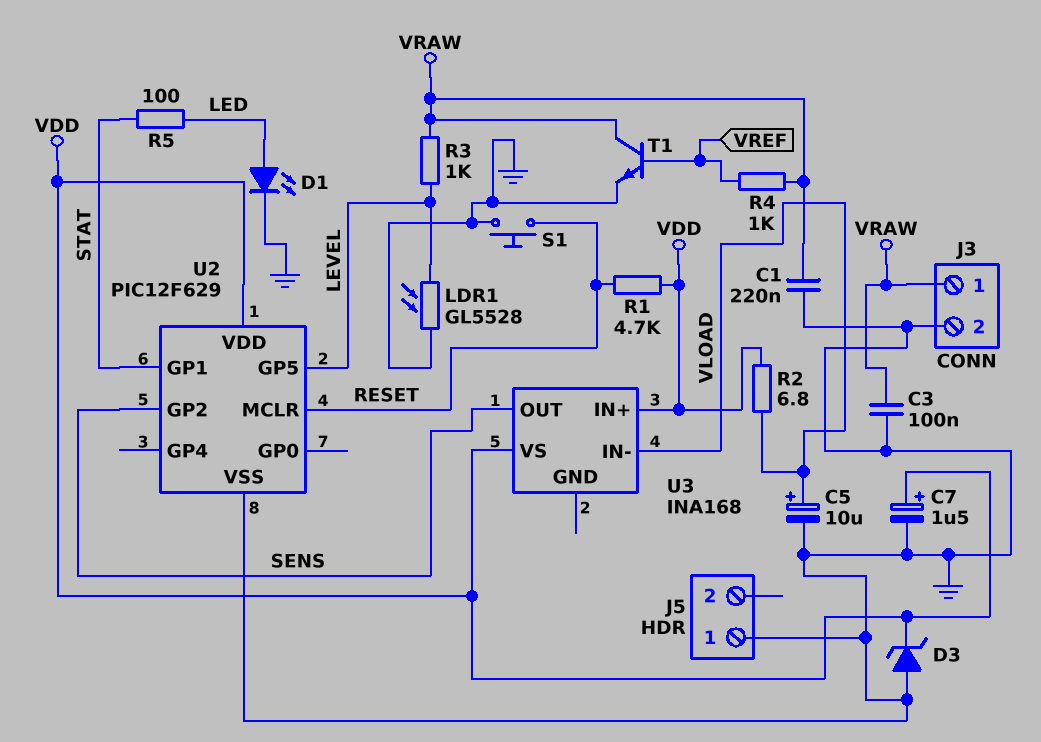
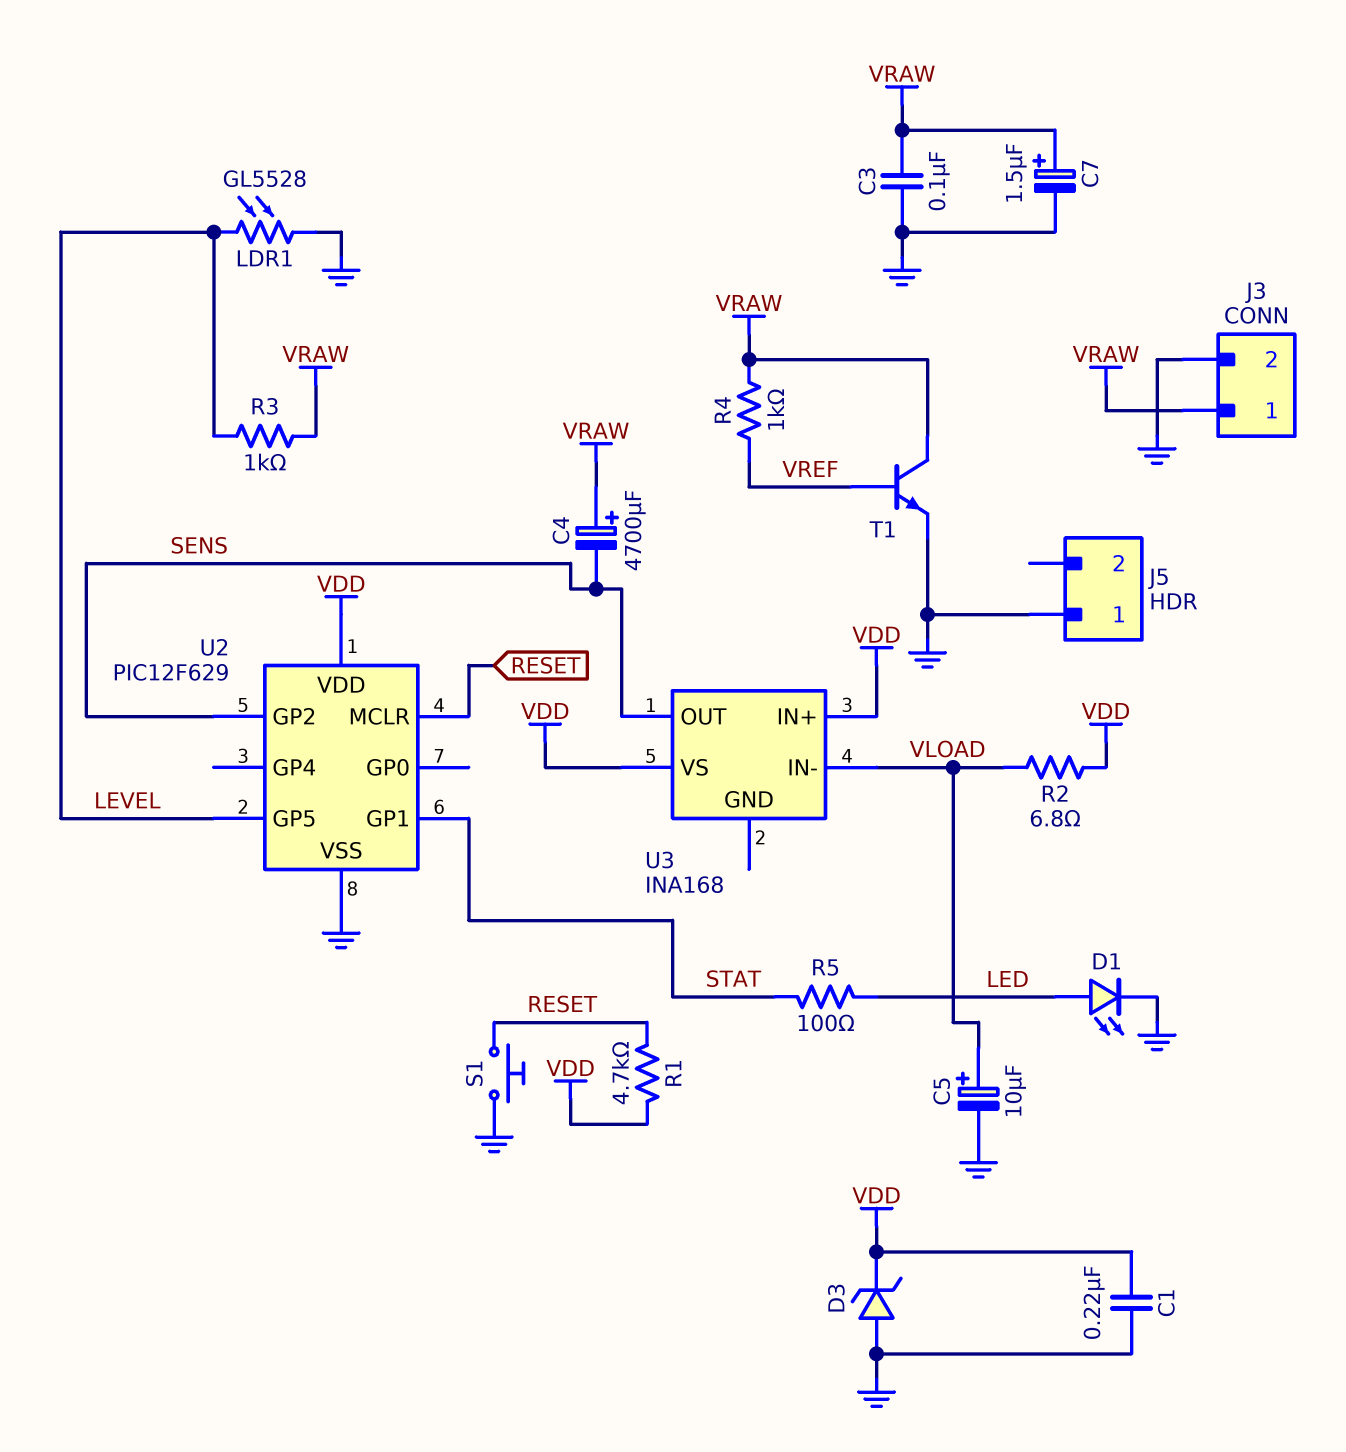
C1: 220nF (GND, VRAW) -> 220nF (GND, VDD)
C4: none -> 4700uF (plus VRAW, minus SENS)
C7: 1.5uF (plus VDD, minus GND) -> 1.5uF (plus VRAW, minus GND)

